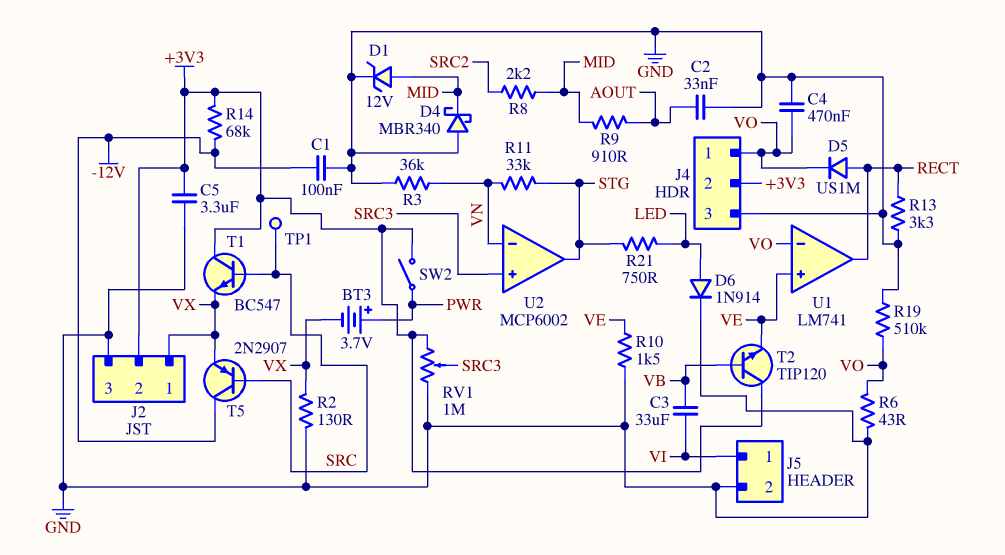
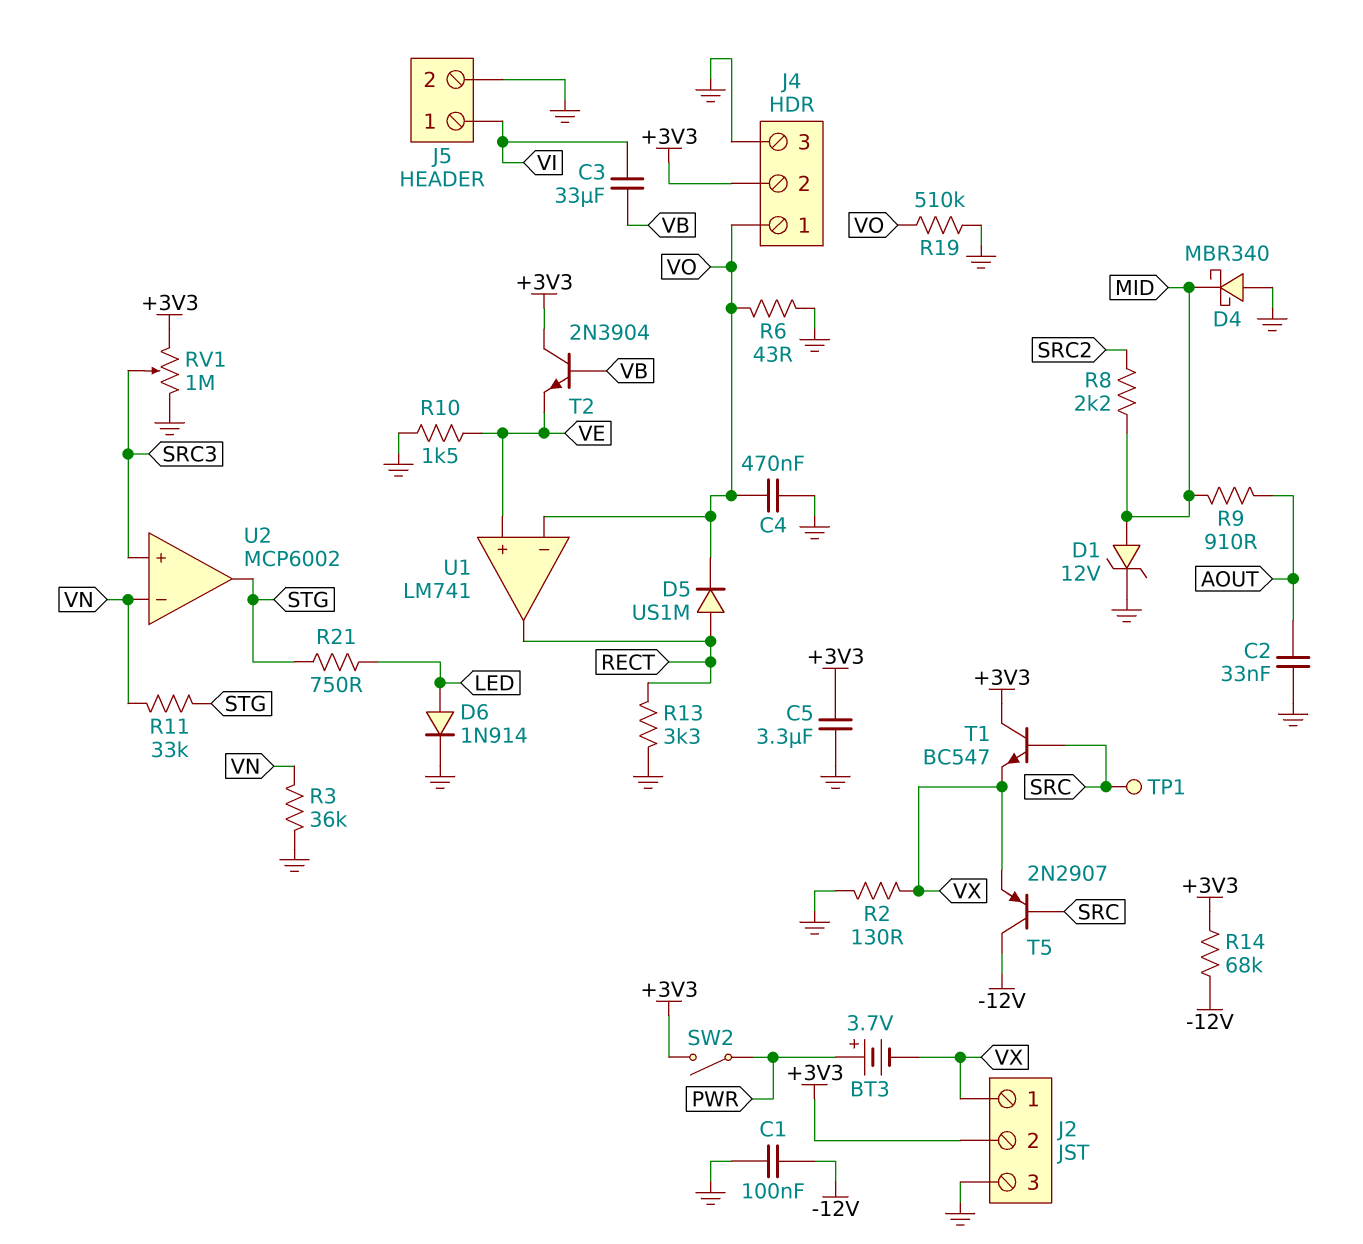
T2: NPN TIP120 (B VB, C +3V3, E VE) -> NPN 2N3904 (B VB, C +3V3, E VE)

